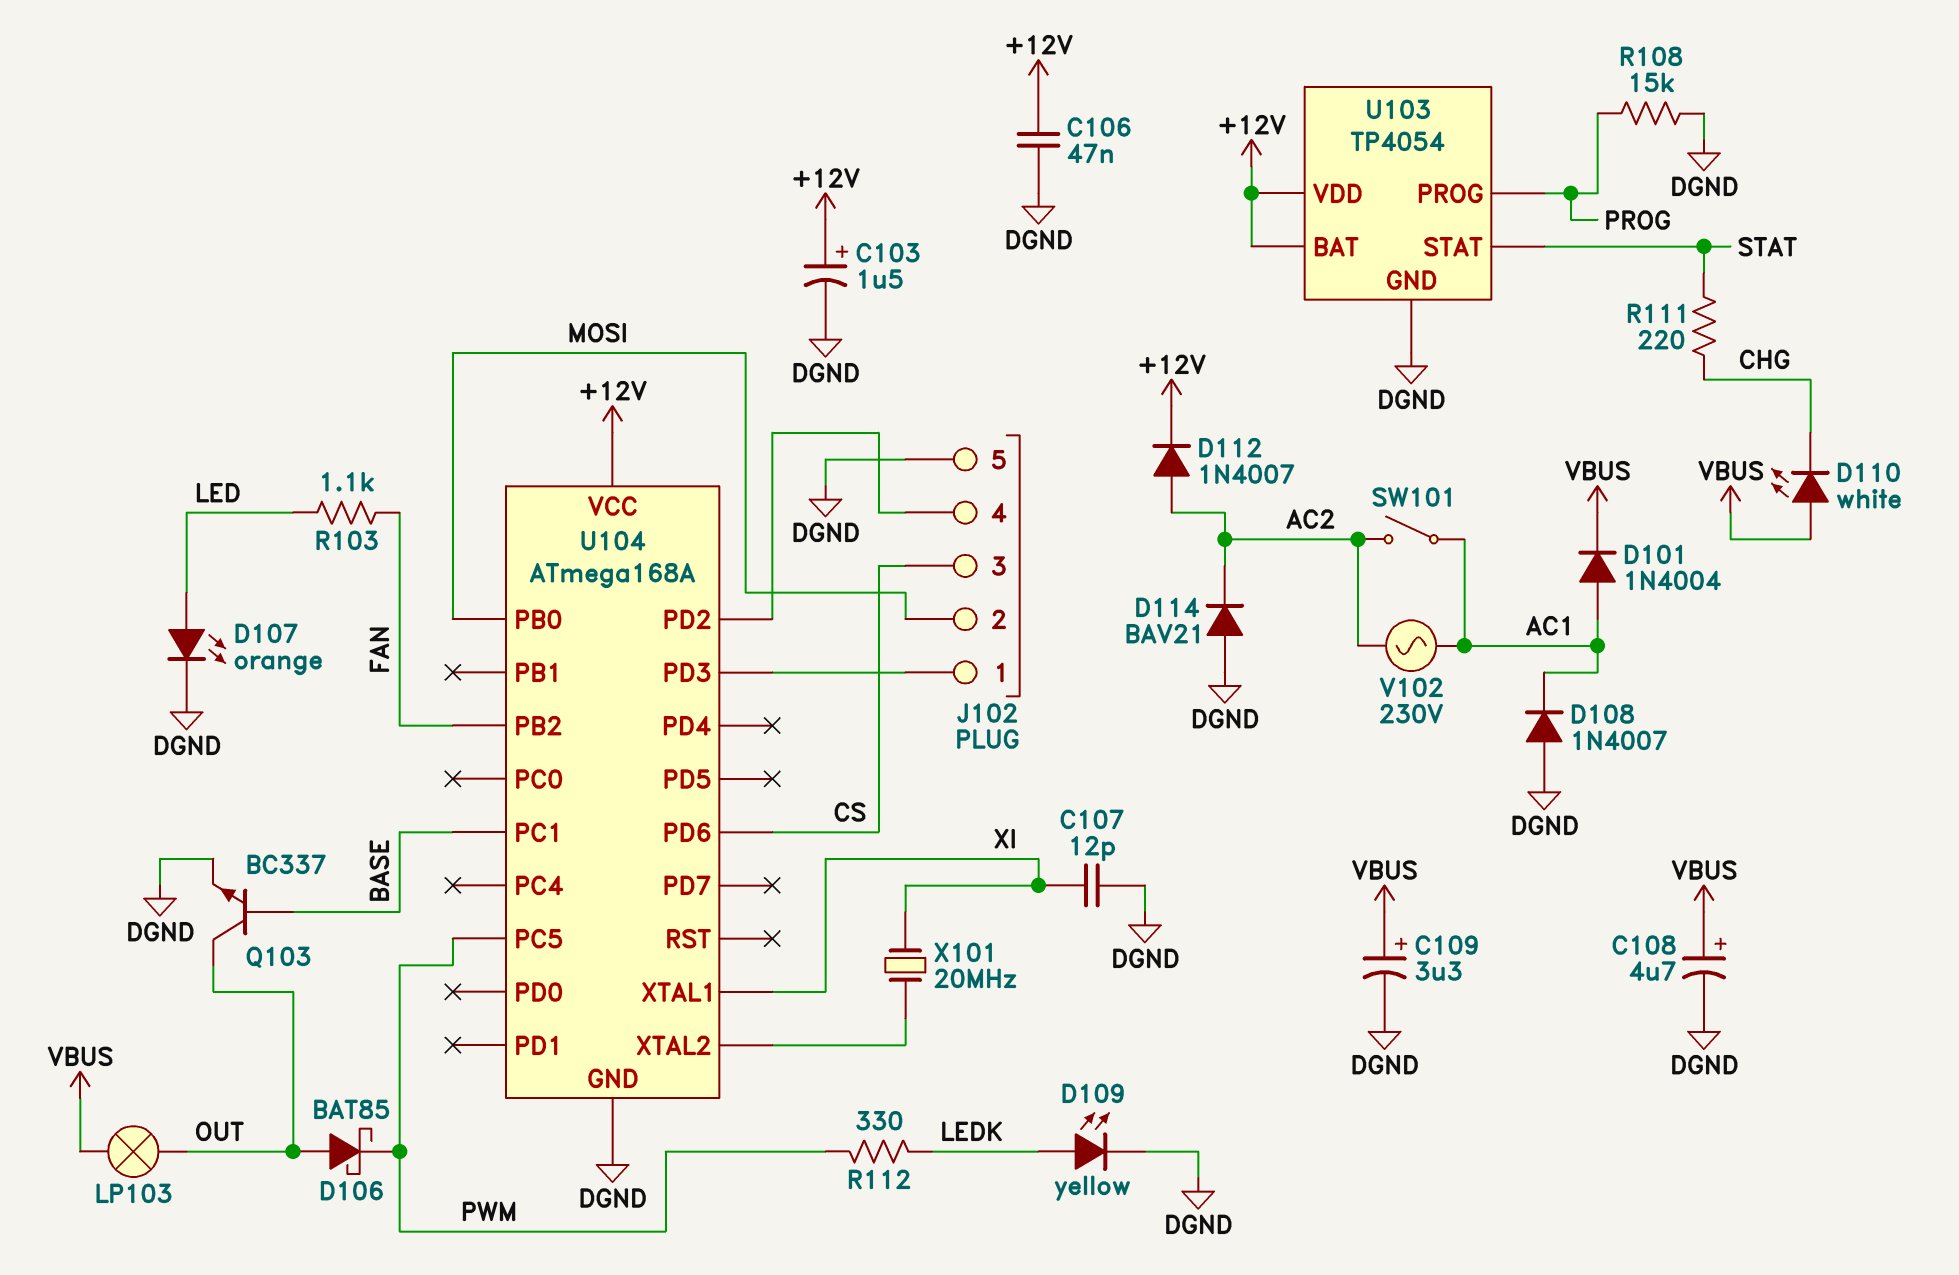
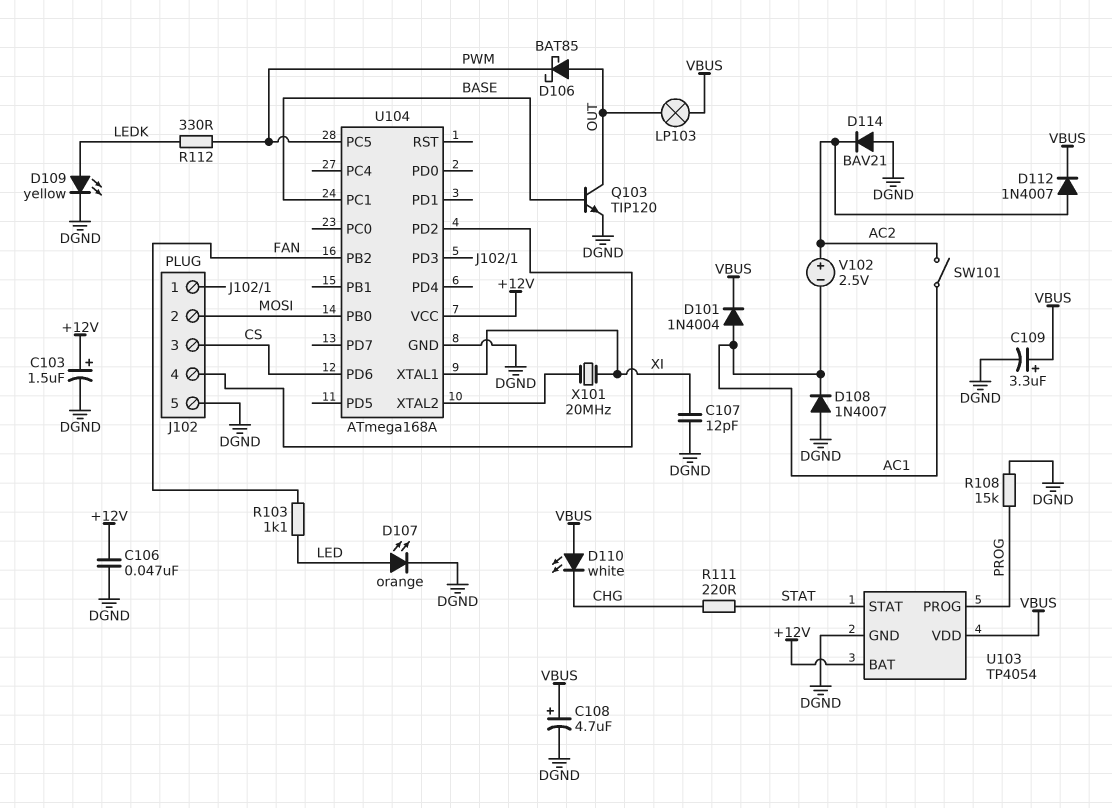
D112: diode 1N4007 (A AC2, K +12V) -> diode 1N4007 (A AC2, K VBUS)
Q103: NPN BC337 (B BASE, C OUT, E DGND) -> NPN TIP120 (B BASE, C OUT, E DGND)
U103 pin VDD: +12V -> VBUS
V102: AC 230V (AC1, AC2) -> 2.5V (plus AC2, minus AC1)

